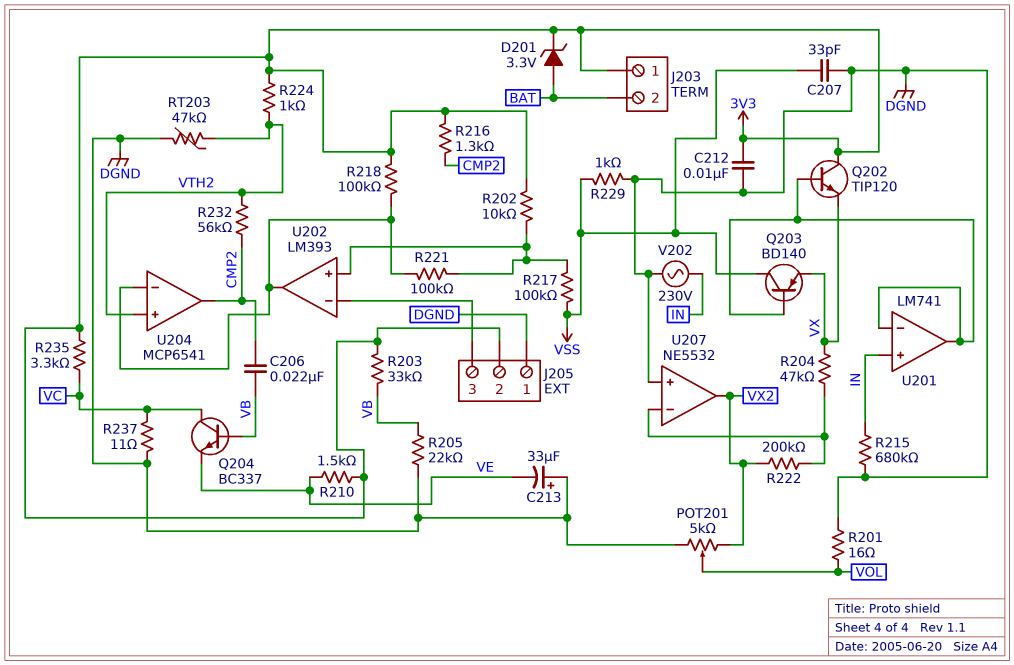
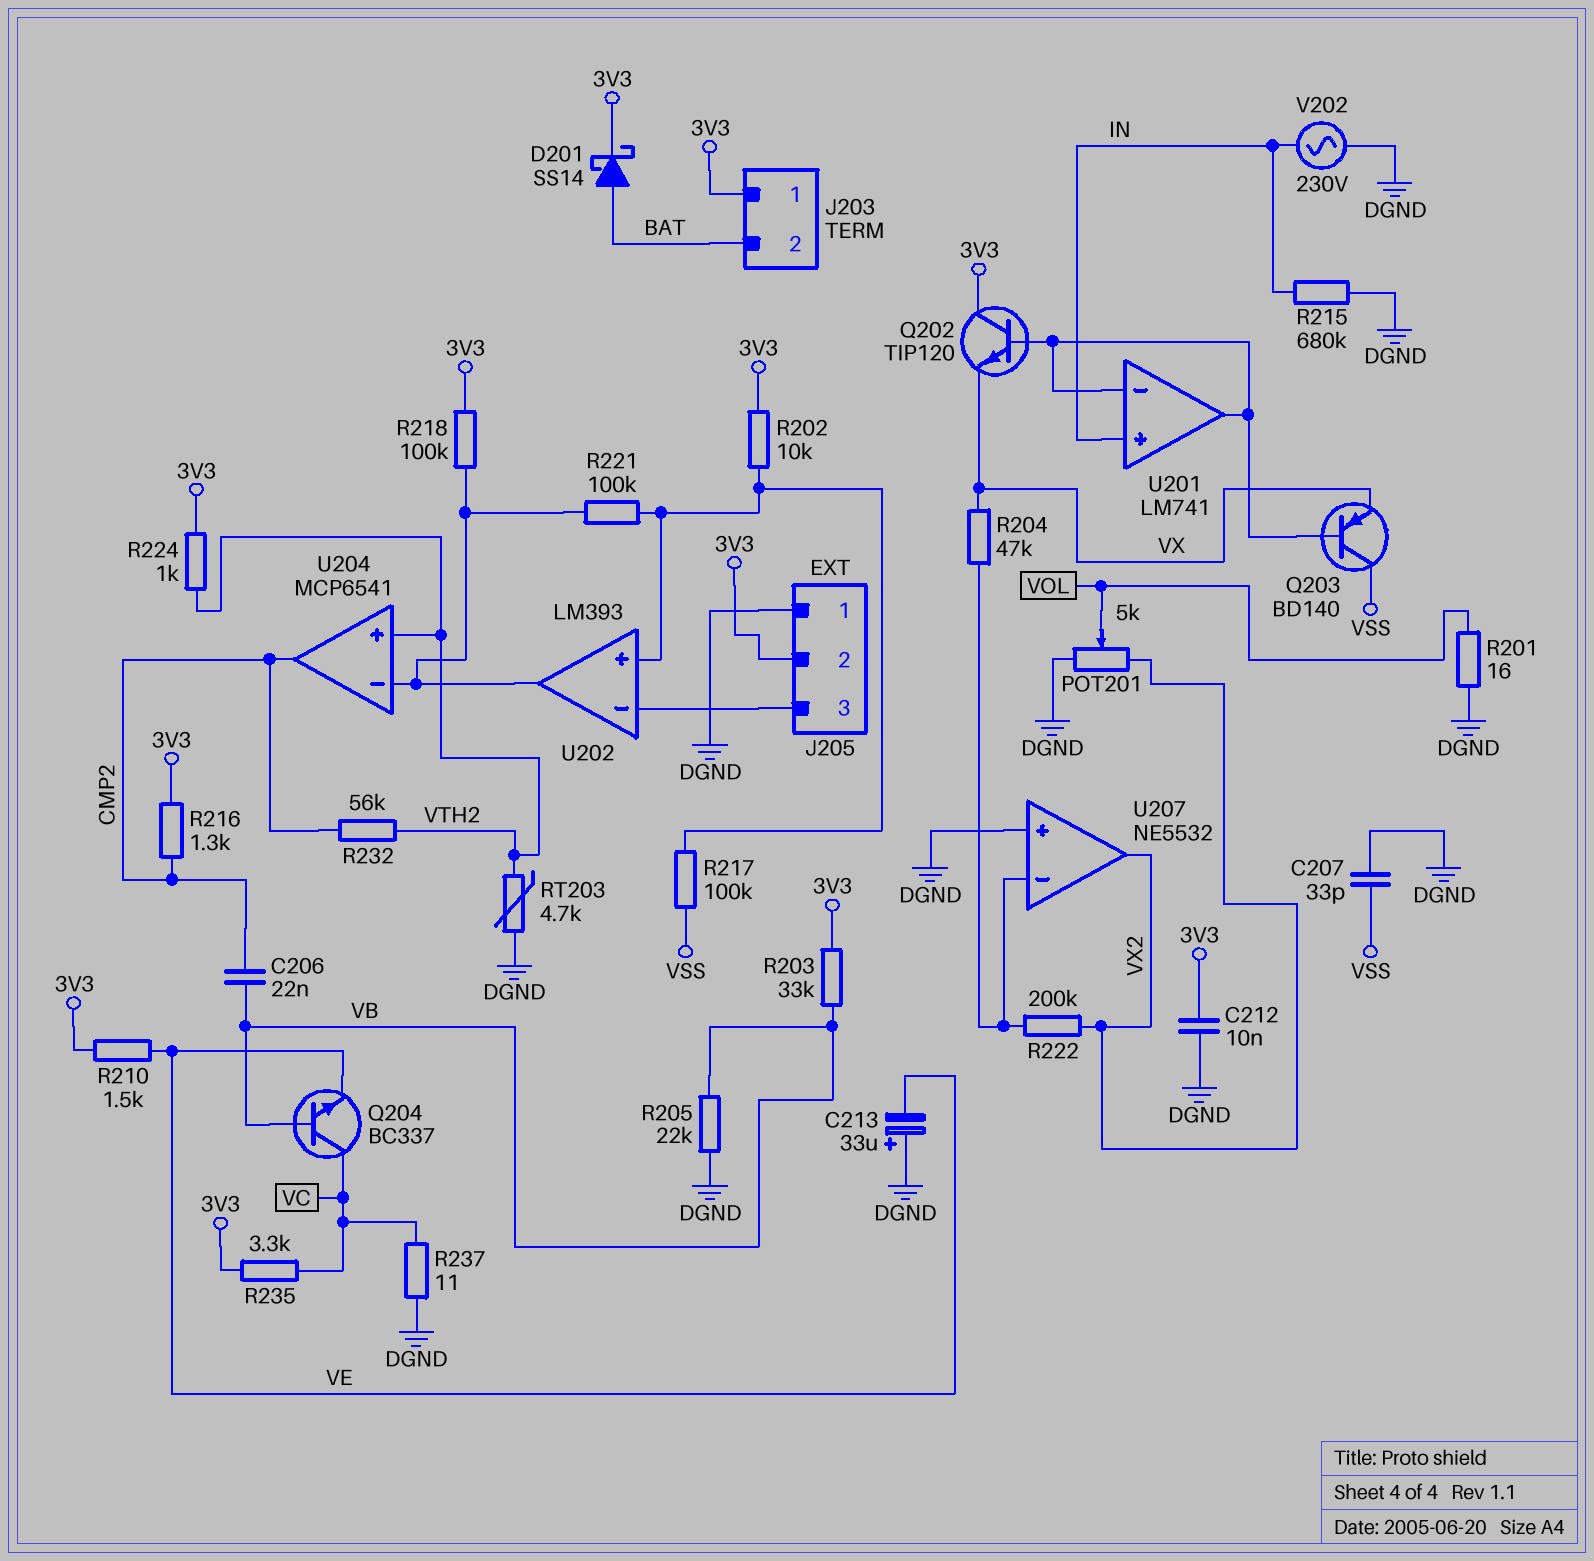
D201: zener 3.3V (A BAT, K 3V3) -> schottky SS14 (A BAT, K 3V3)
R229: 1k (DGND, VSS) -> none
RT203: 47k (DGND, VTH2) -> 4.7k (DGND, VTH2)

